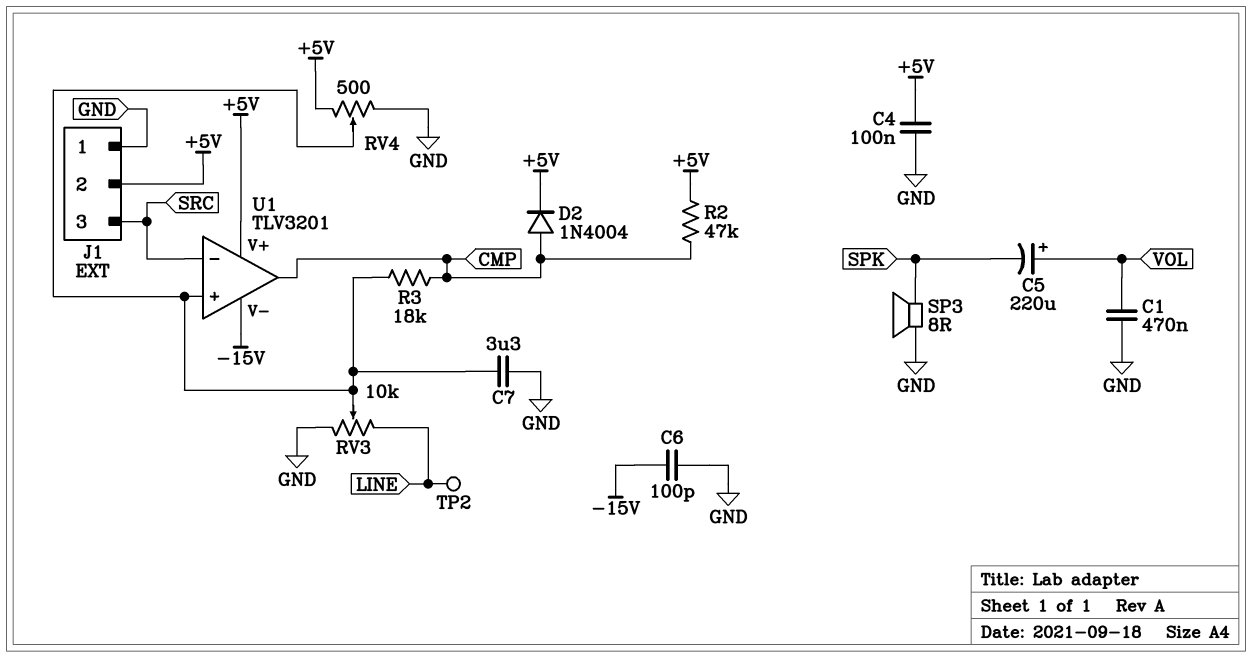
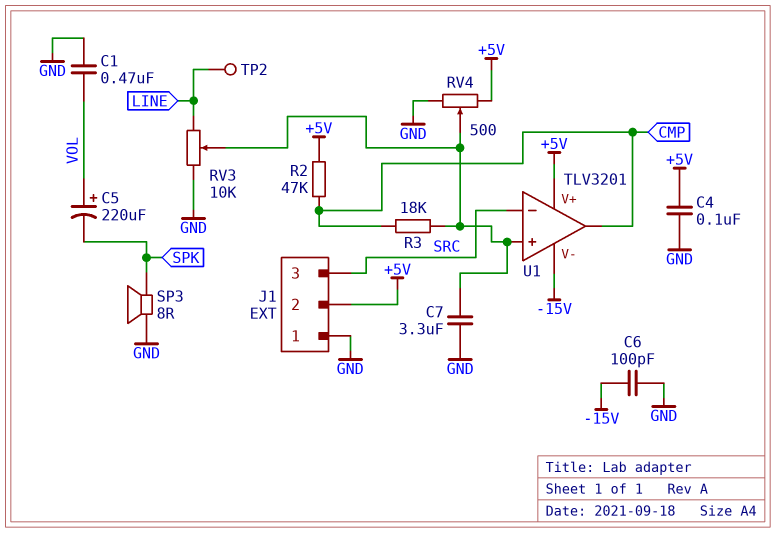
D2: diode 1N4004 (A CMP, K +5V) -> none

